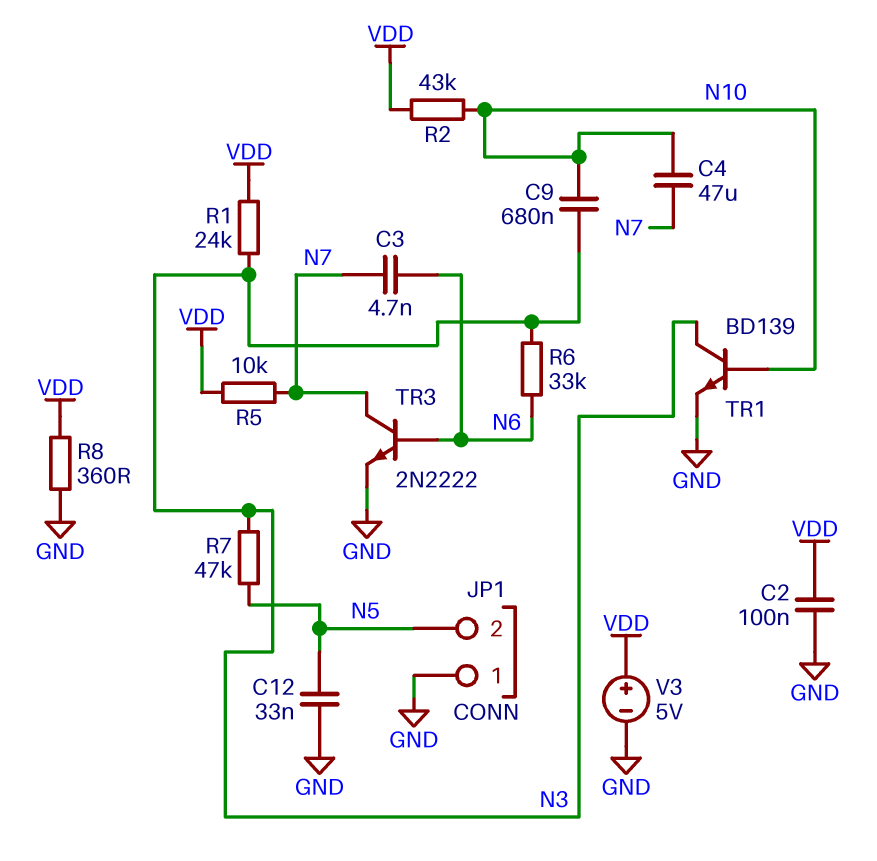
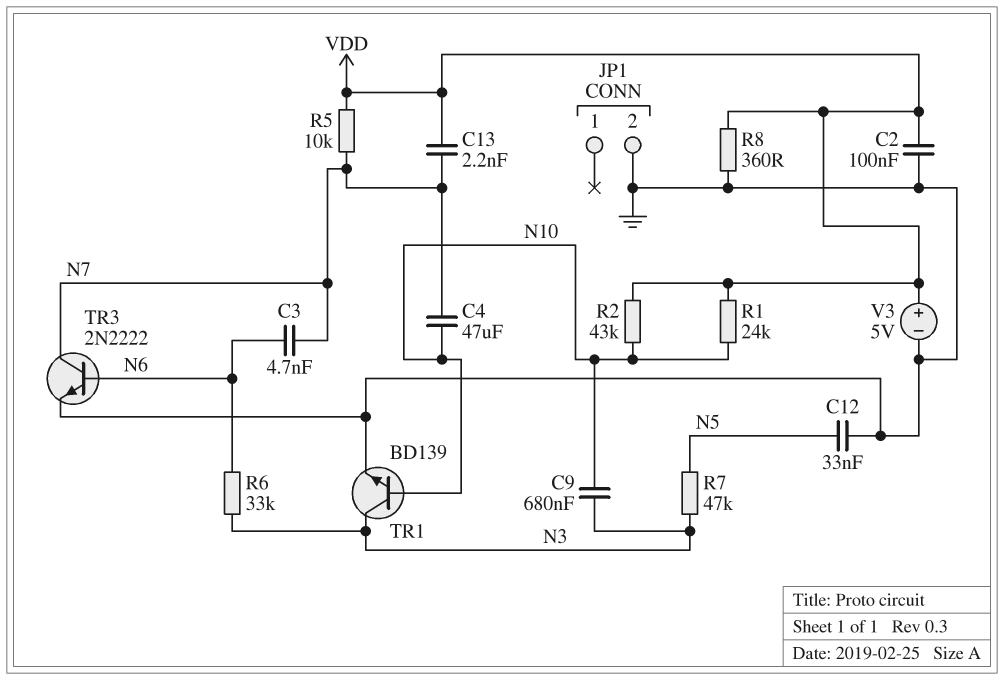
C13: none -> 2.2nF (N7, VDD)
JP1 pin 1: GND -> none
JP1 pin 2: N5 -> GND
R1: 24k (N3, VDD) -> 24k (N10, VDD)

